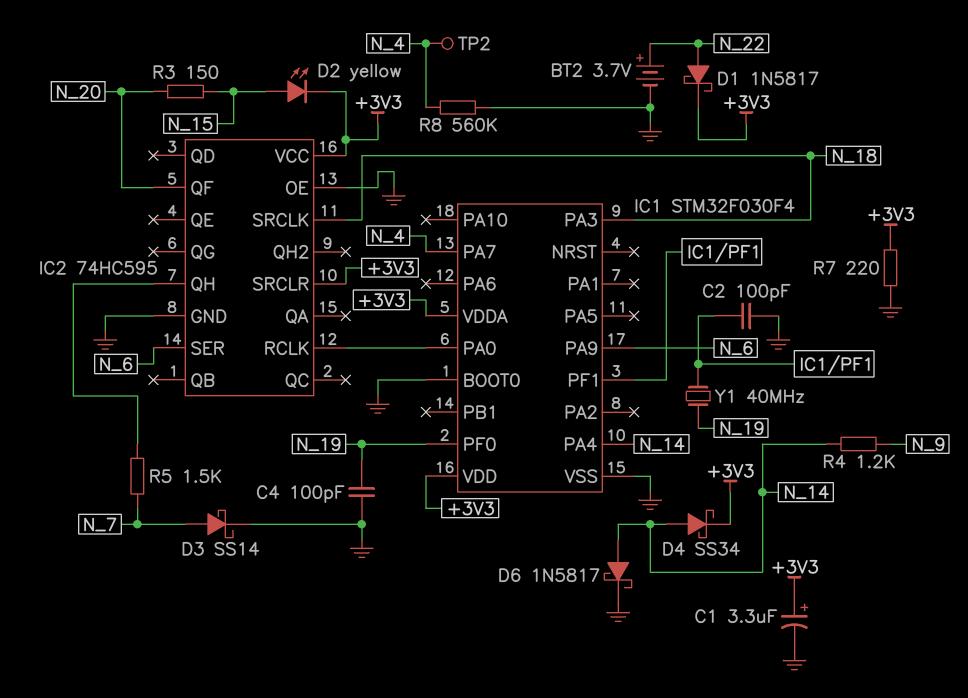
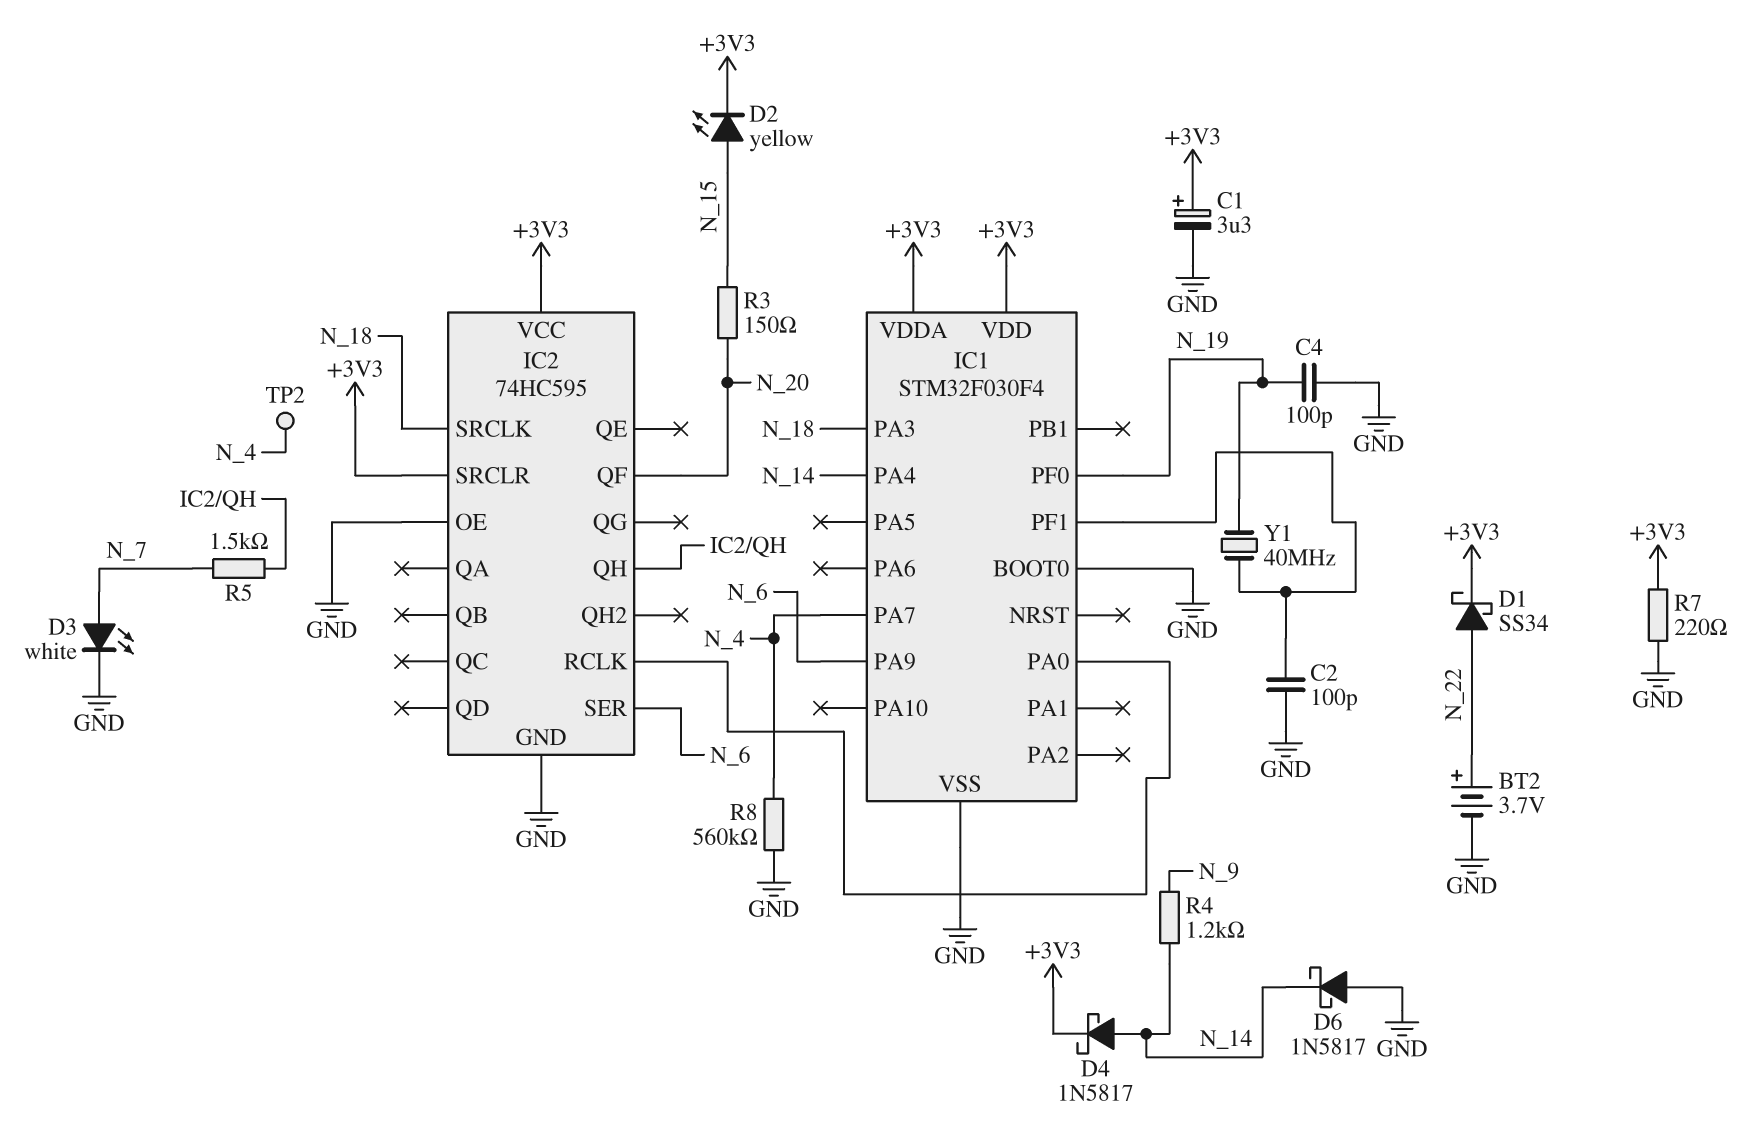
D1: schottky 1N5817 (A N_22, K +3V3) -> schottky SS34 (A N_22, K +3V3)
D3: schottky SS14 (A N_7, K GND) -> LED white (A N_7, K GND)
D4: schottky SS34 (A N_14, K +3V3) -> schottky 1N5817 (A N_14, K +3V3)
D6: schottky 1N5817 (A N_14, K GND) -> schottky 1N5817 (A GND, K N_14)

